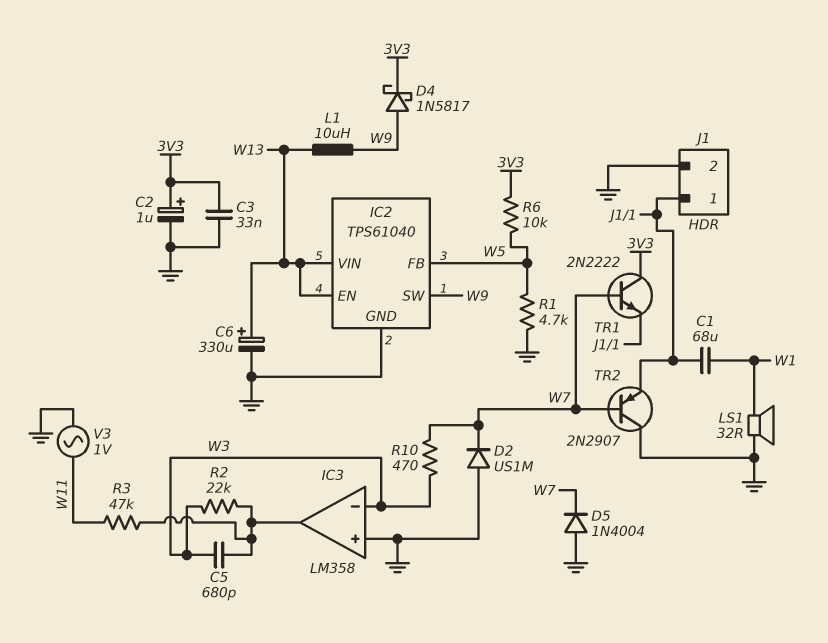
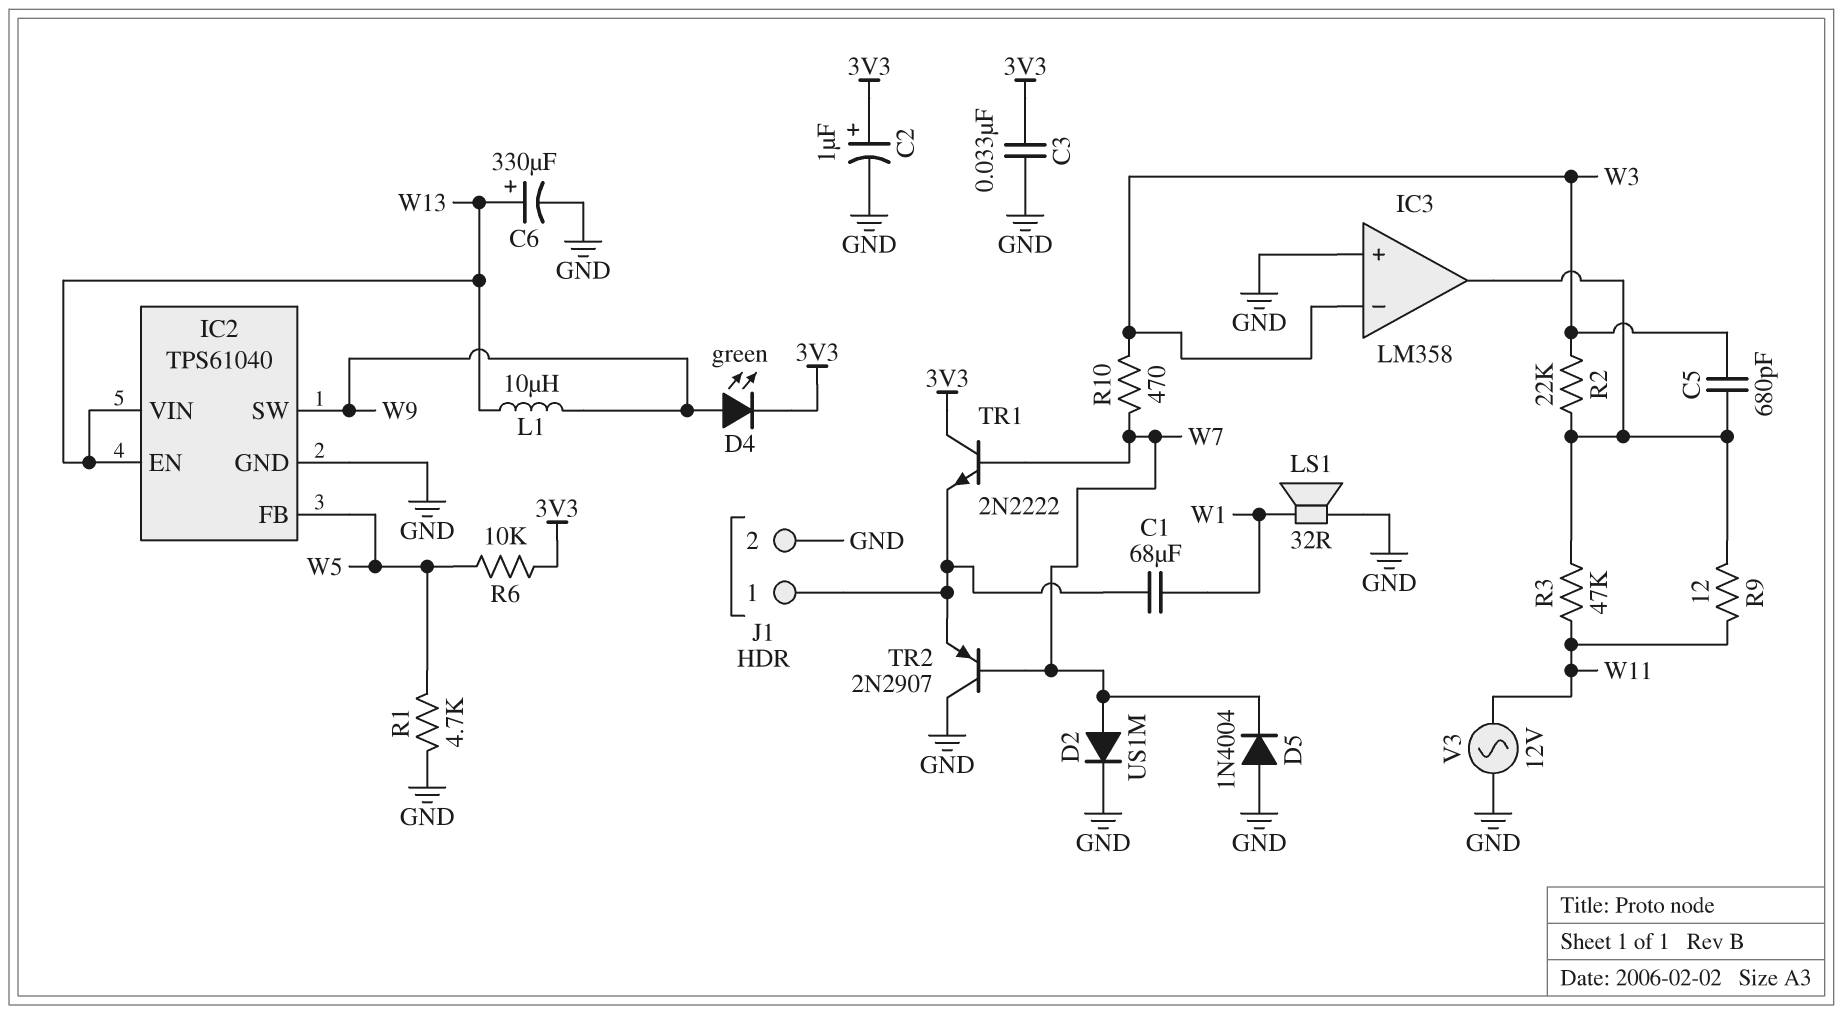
D2: diode US1M (A GND, K W7) -> diode US1M (A W7, K GND)
D4: schottky 1N5817 (A W9, K 3V3) -> LED green (A W9, K 3V3)
R9: none -> 12 (IC3/out, W11)
V3: AC 1V (GND, W11) -> AC 12V (GND, W11)

